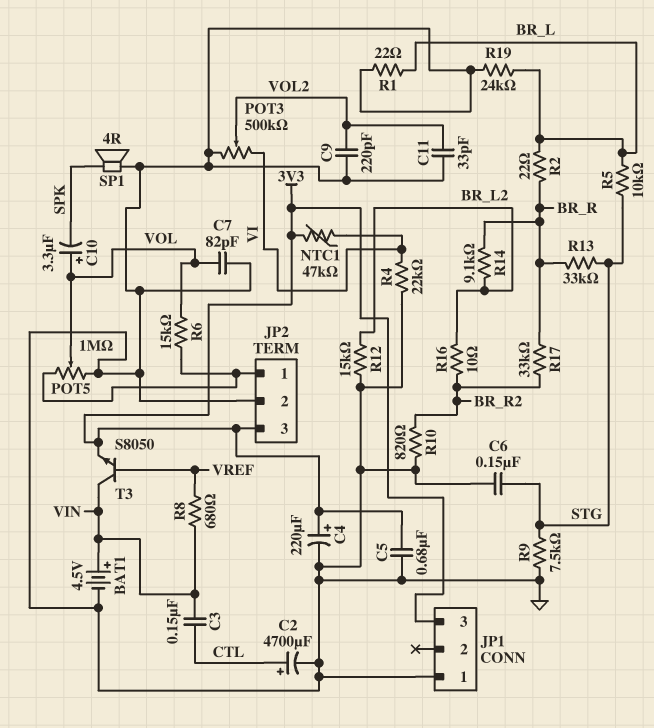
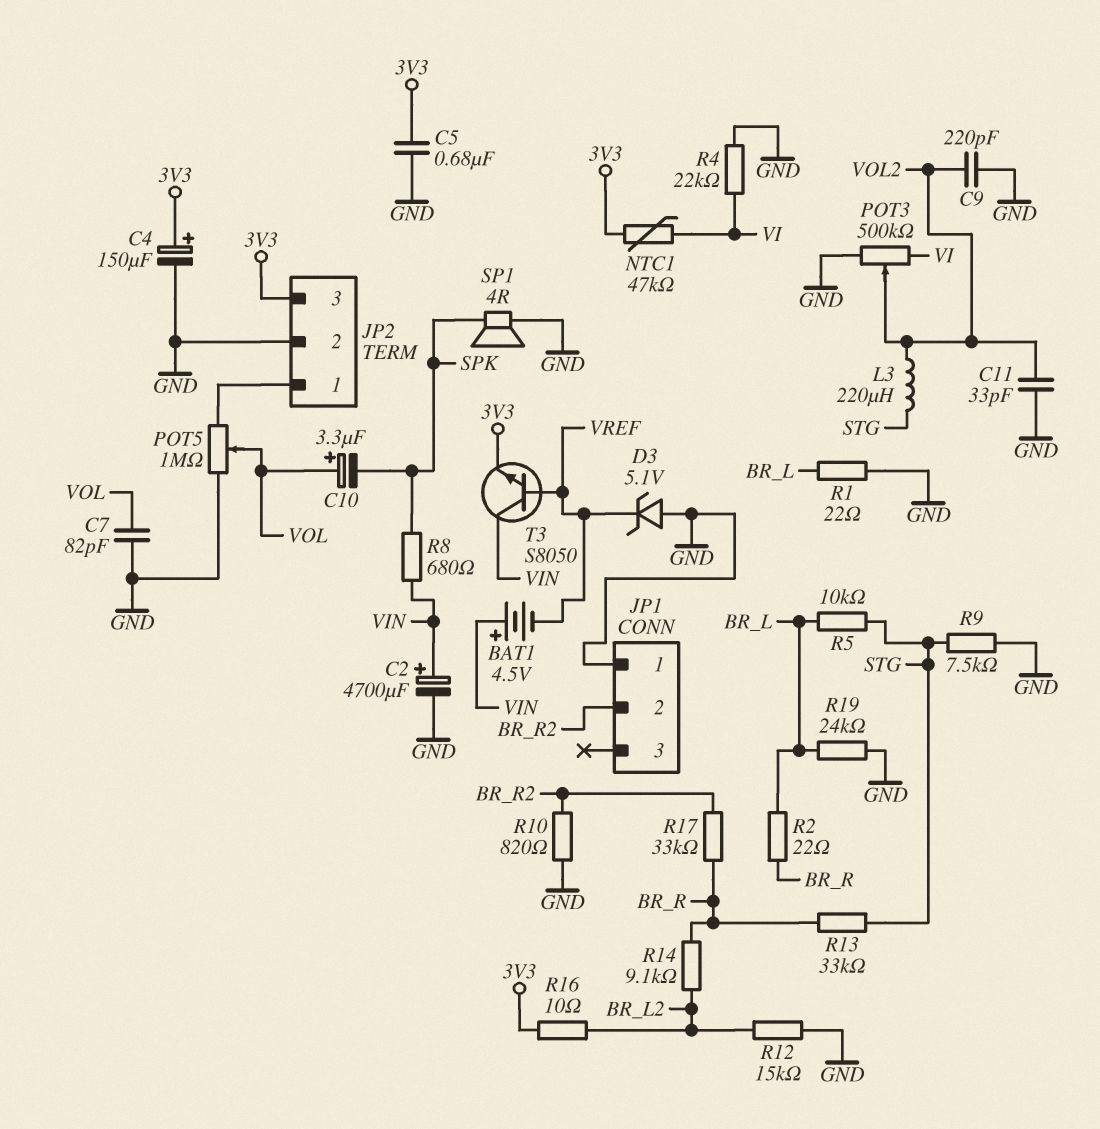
BAT1: 4.5V (plus VIN, minus GND) -> 4.5V (plus VIN, minus VREF)
C2: 4700uF (plus CTL, minus GND) -> 4700uF (plus VIN, minus GND)
C3: 150nF (CTL, VIN) -> none
C4: 220uF (plus 3V3, minus GND) -> 150uF (plus 3V3, minus GND)
C6: 150nF (GND, STG) -> none
D3: none -> zener 5.1V (A GND, K VREF)
JP1 pin 2: none -> BR_R2
JP1 pin 3: 3V3 -> none
L3: none -> 220uH (STG, VOL2)
R6: 15k (JP2/1, VOL) -> none
R8: 680 (VIN, VREF) -> 680 (SPK, VIN)
R16: 10 (BR_L2, BR_R2) -> 10 (3V3, BR_L2)

